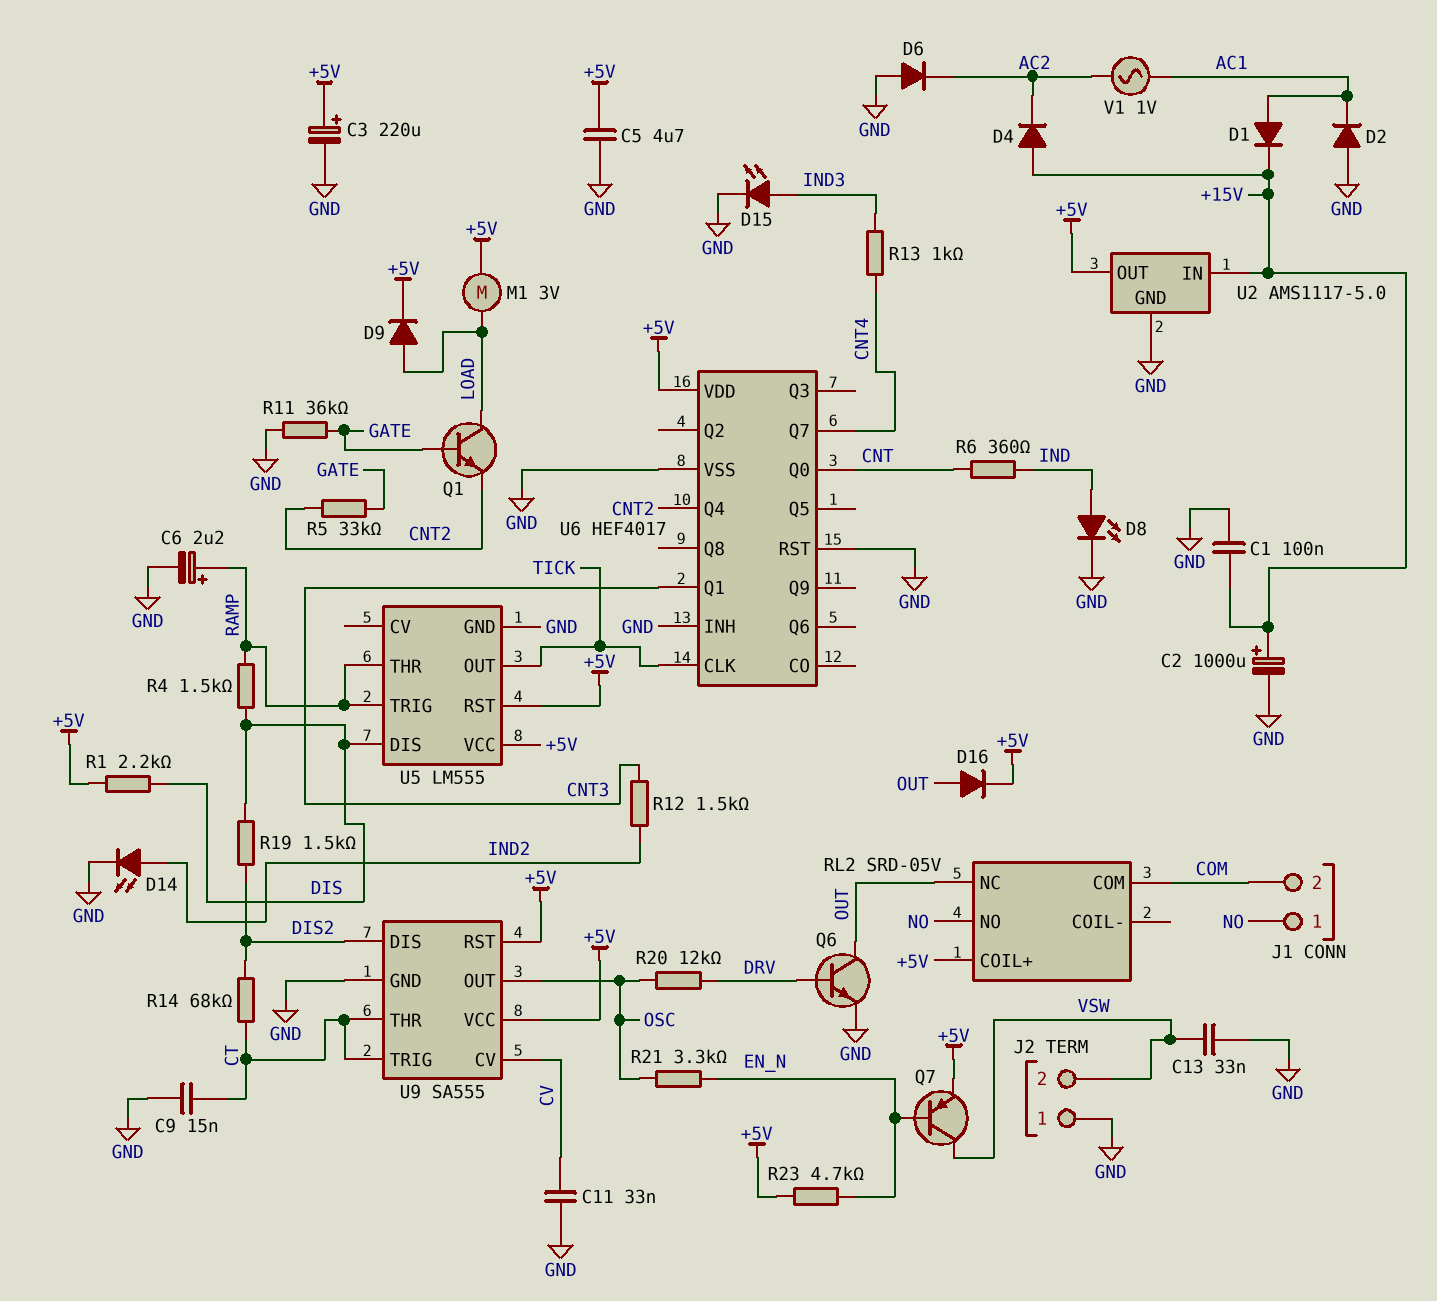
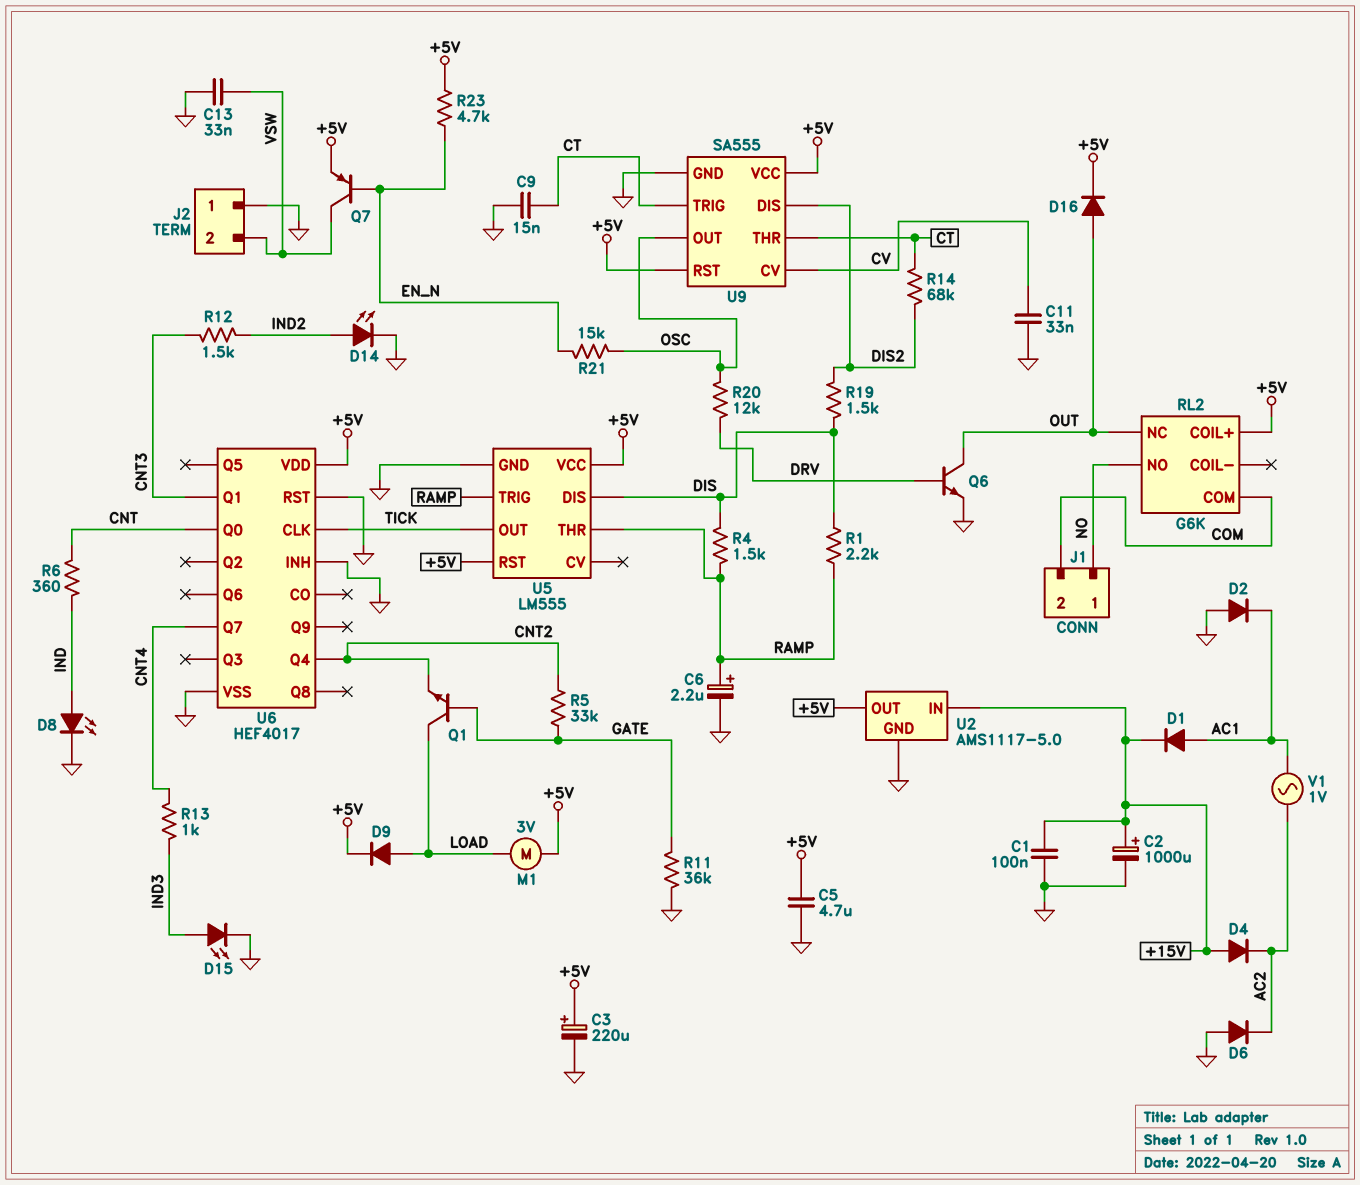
R1: 2.2k (+5V, DIS) -> 2.2k (DIS, RAMP)
R21: 3.3k (EN_N, OSC) -> 15k (EN_N, OSC)
RL2: SRD-05V -> G6K

